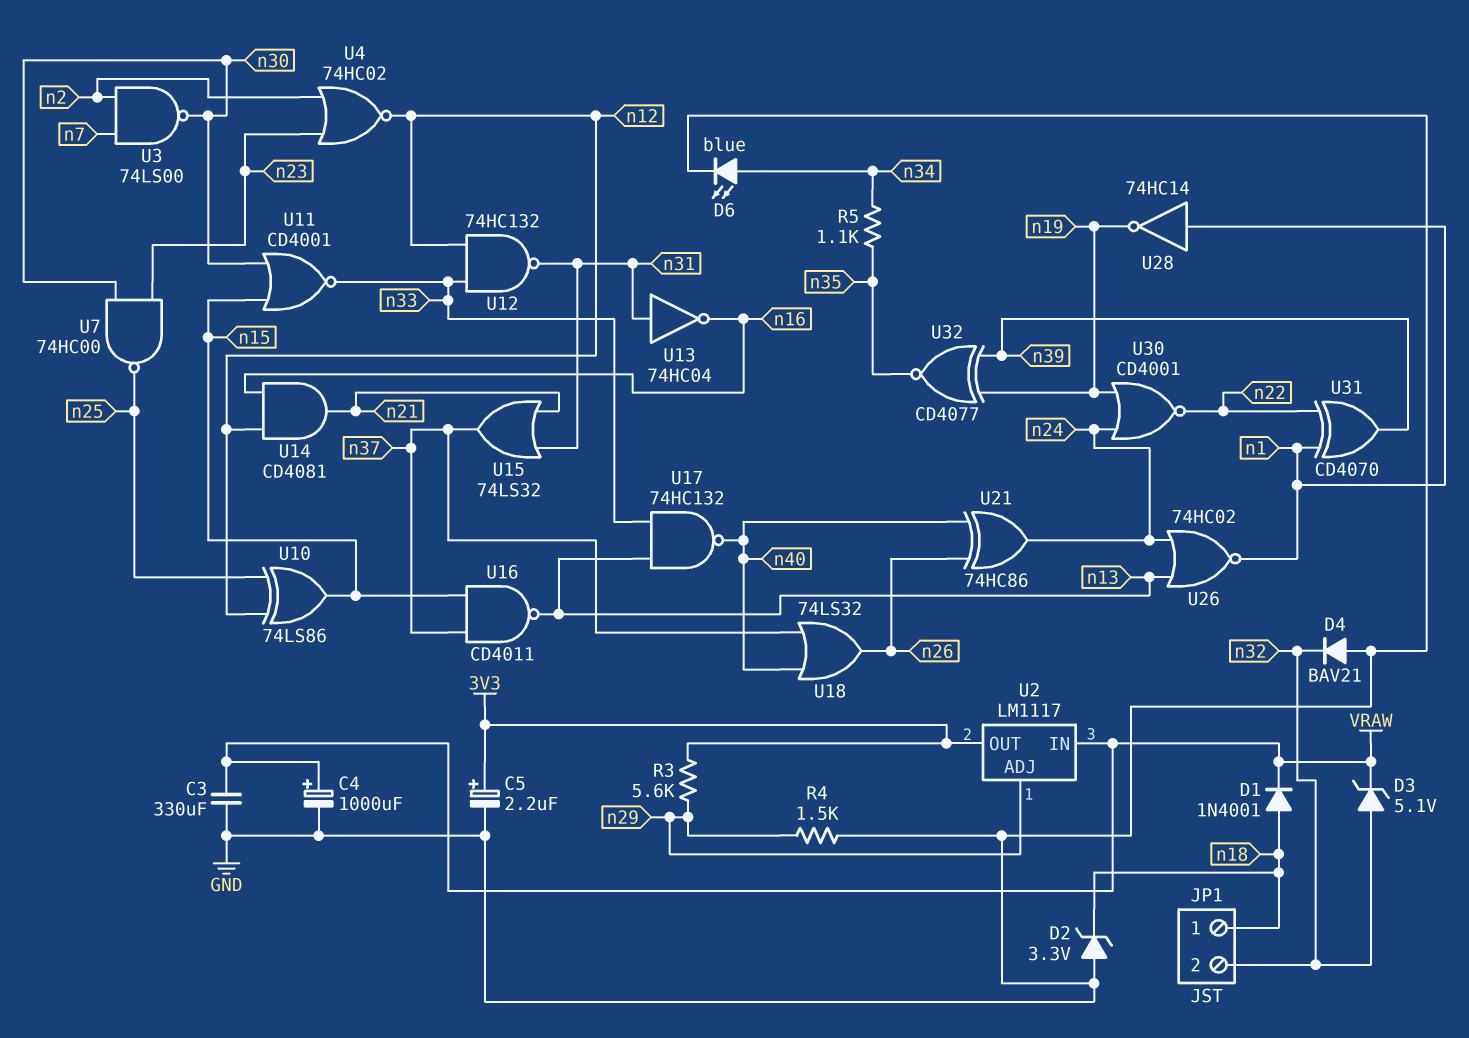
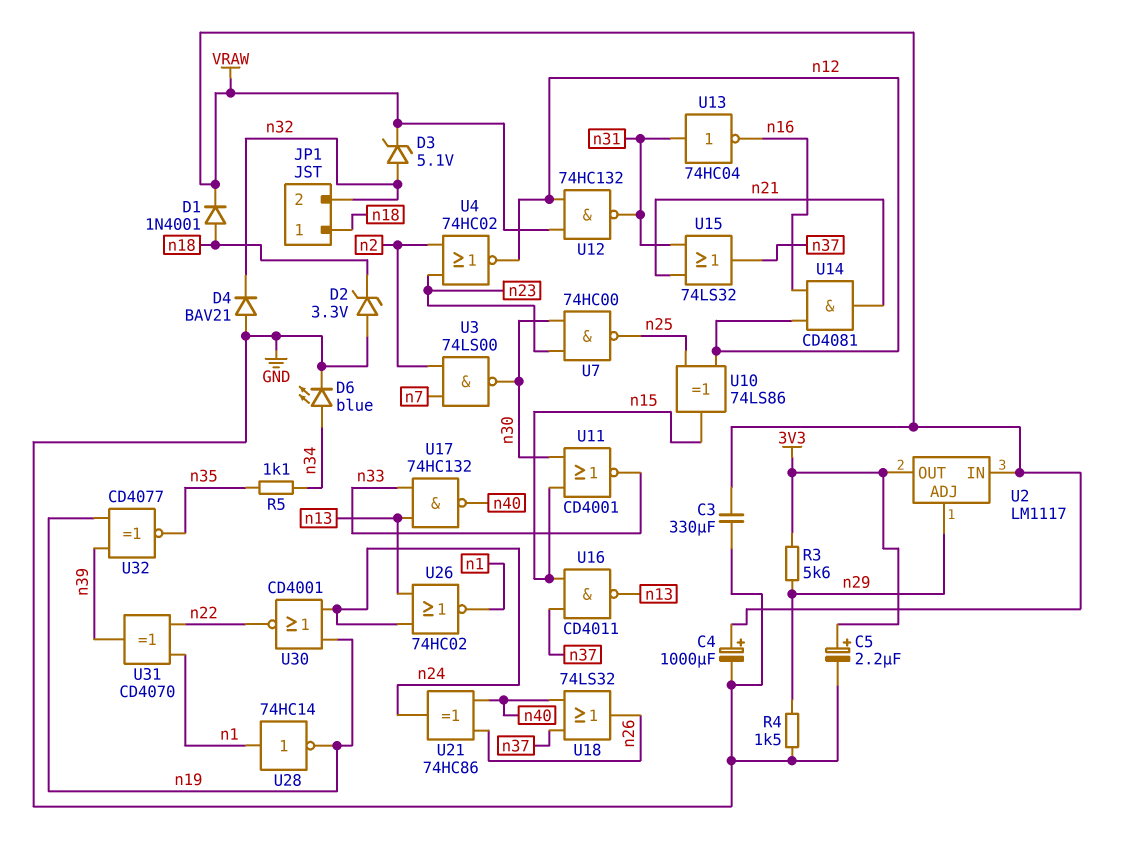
U12: NAND 74HC132 (in n12, in n33, out n31) -> NAND 74HC132 (in VRAW, in n12, out n31)

